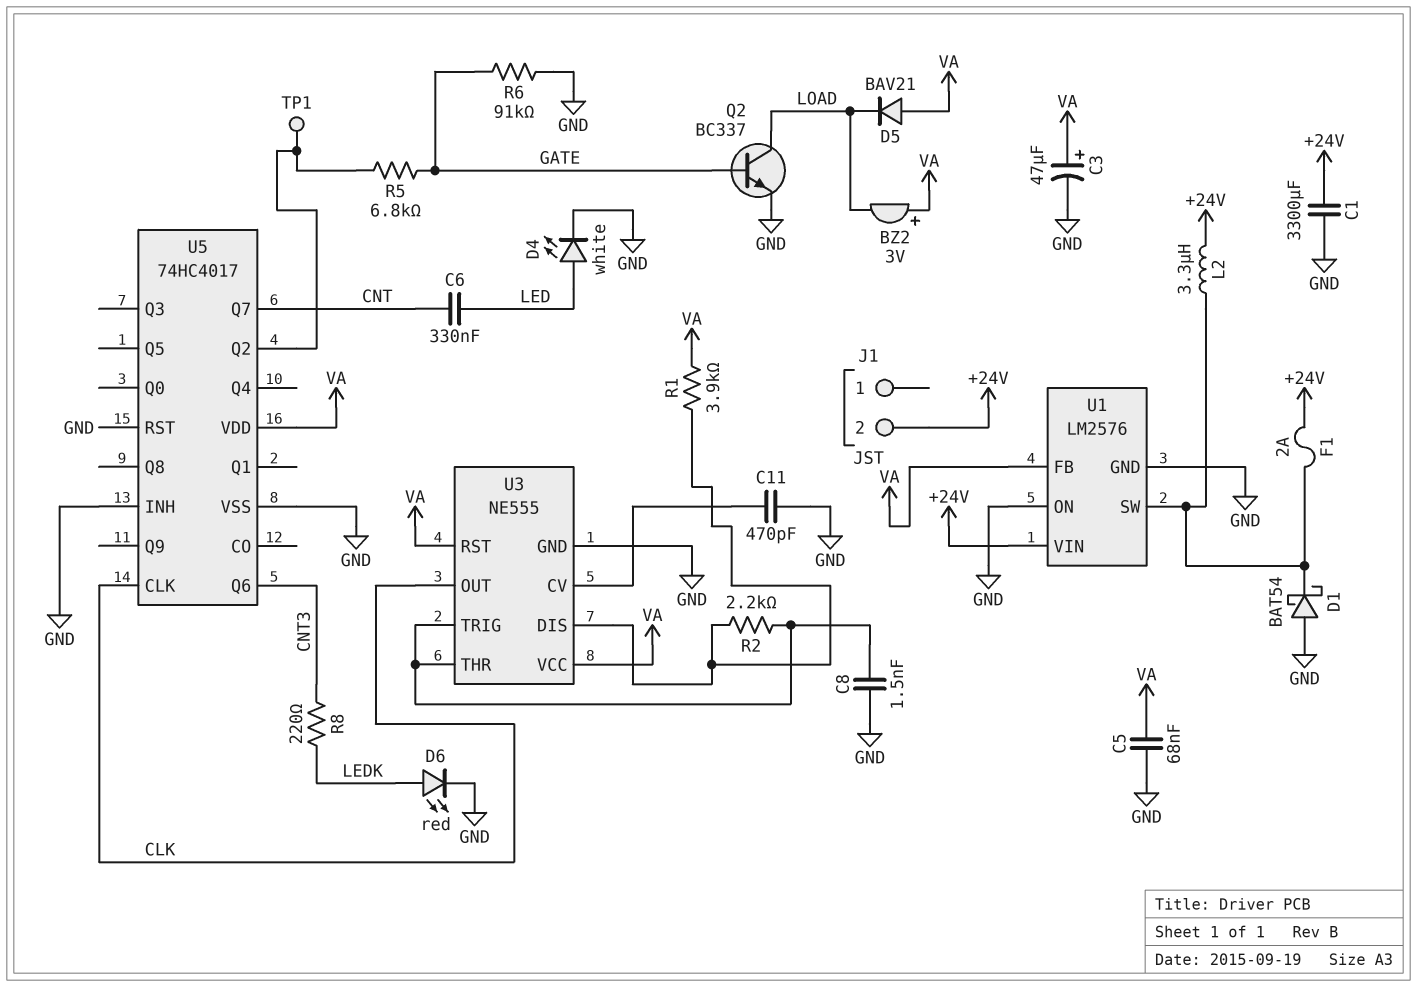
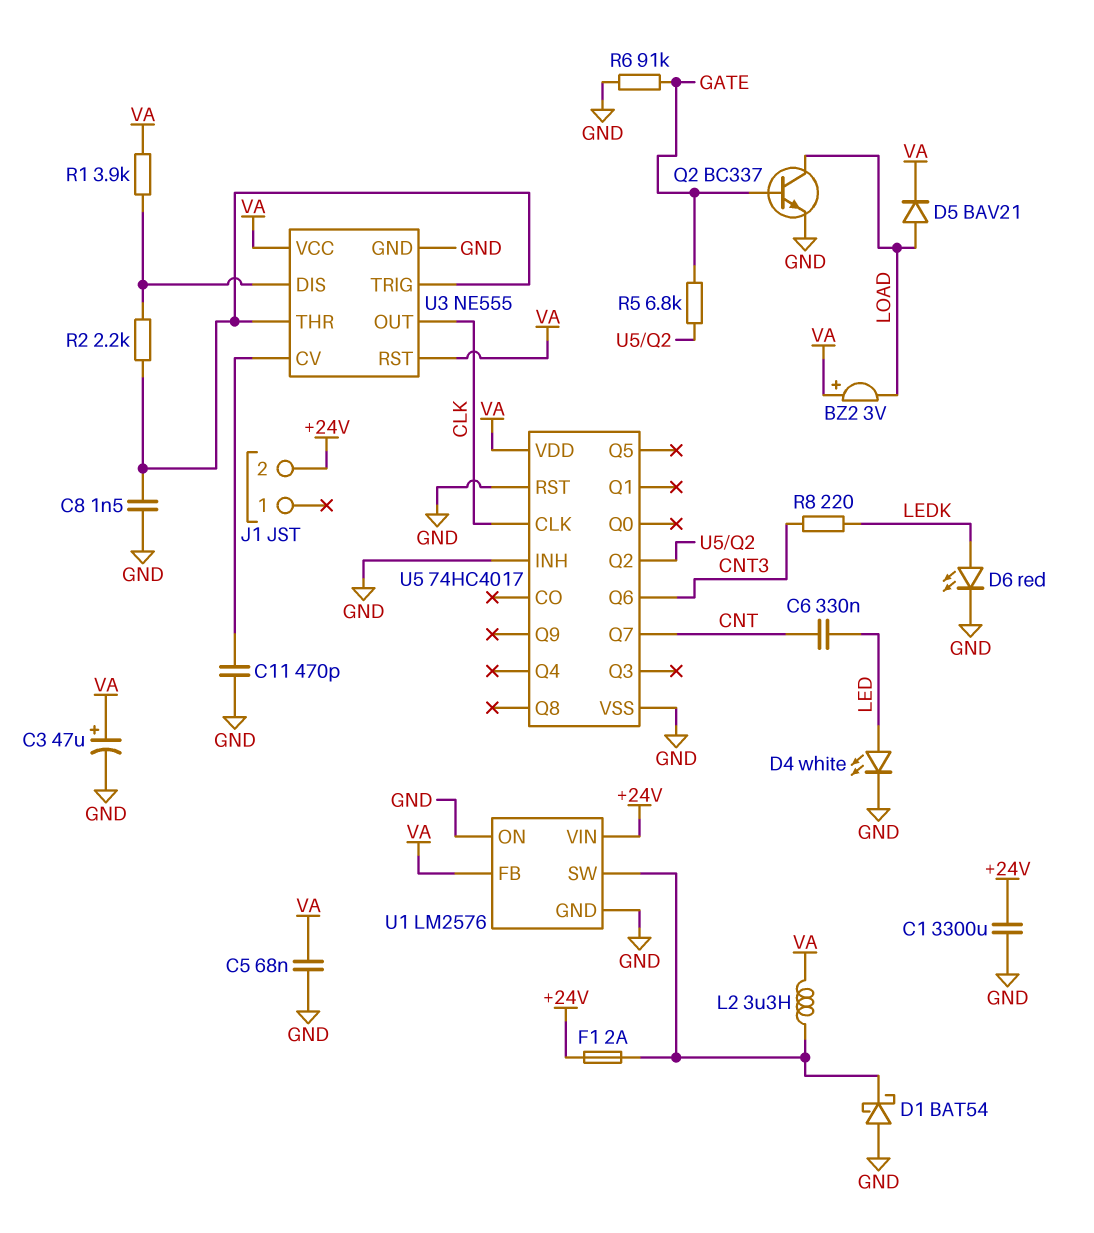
D5: diode BAV21 (A VA, K LOAD) -> diode BAV21 (A LOAD, K VA)
L2: 3.3uH (+24V, U1/SW) -> 3.3uH (U1/SW, VA)
TP1: test point (U5/Q2) -> none

